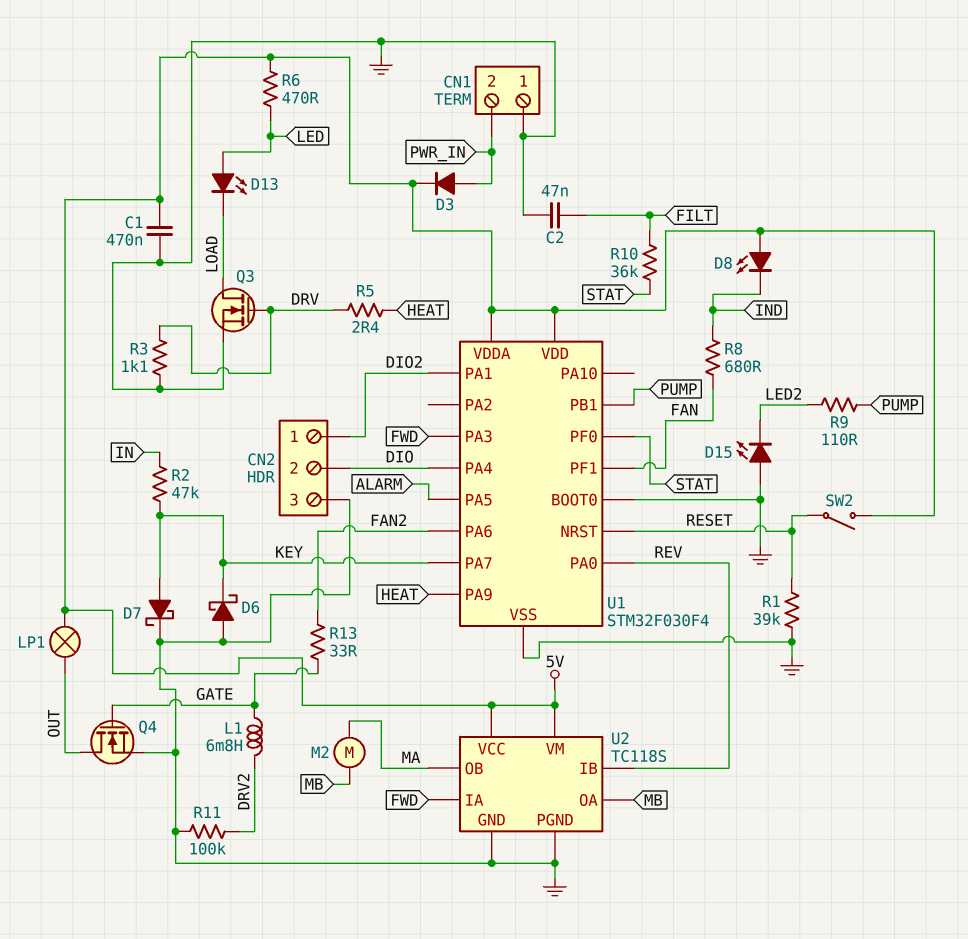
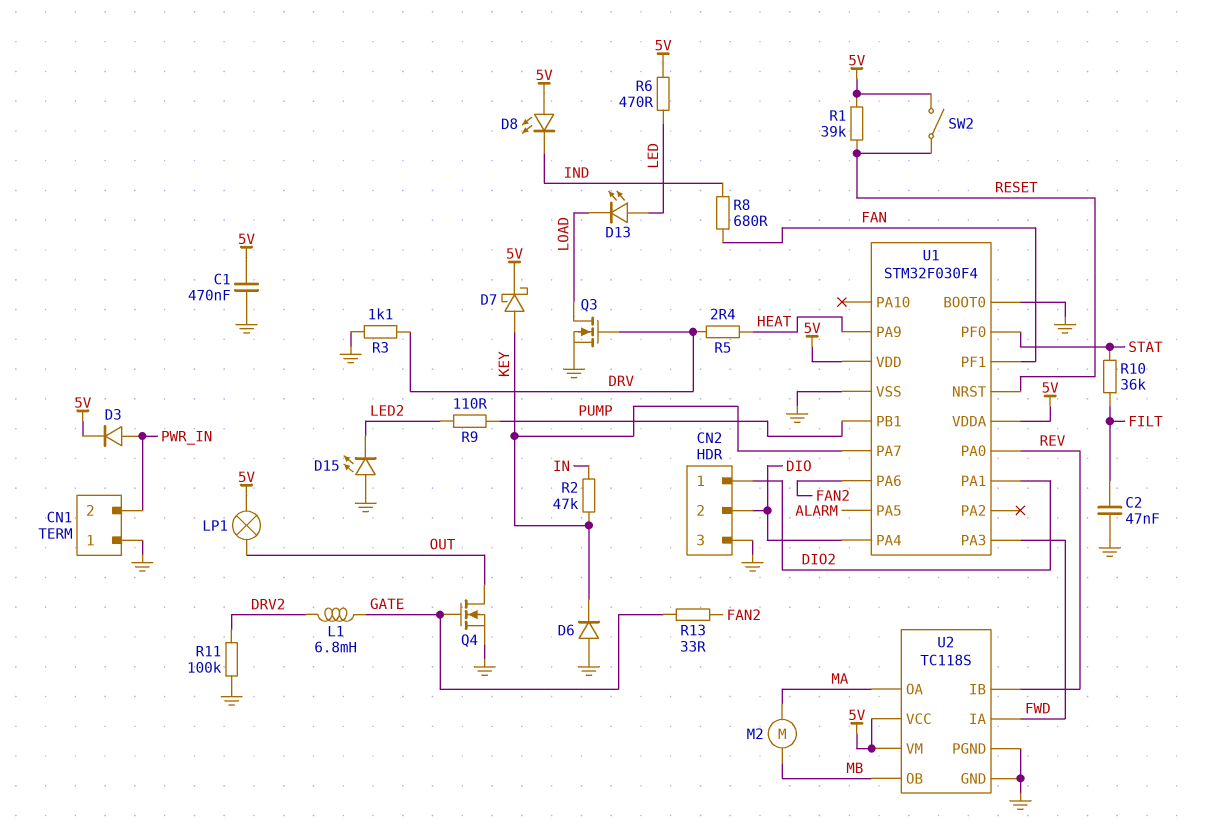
D6: schottky (A GND, K KEY) -> diode (A GND, K KEY)
D7: schottky (A KEY, K GND) -> schottky (A KEY, K 5V)
R1: 39k (GND, RESET) -> 39k (5V, RESET)
U2 pin OA: MB -> MA
U2 pin OB: MA -> MB

